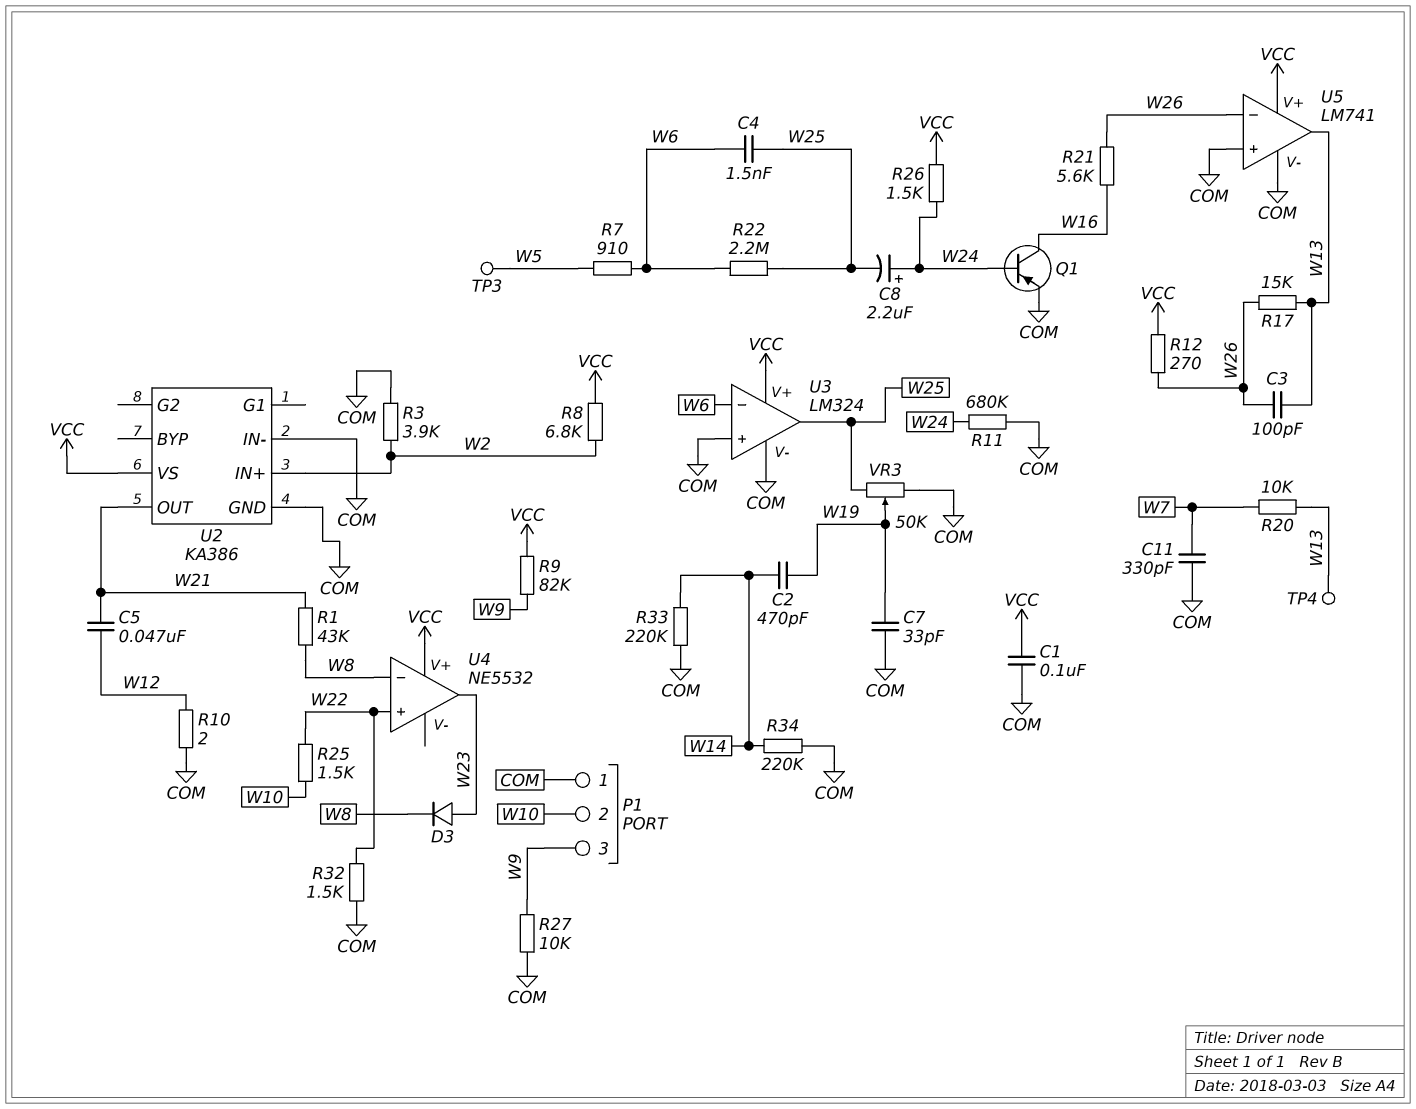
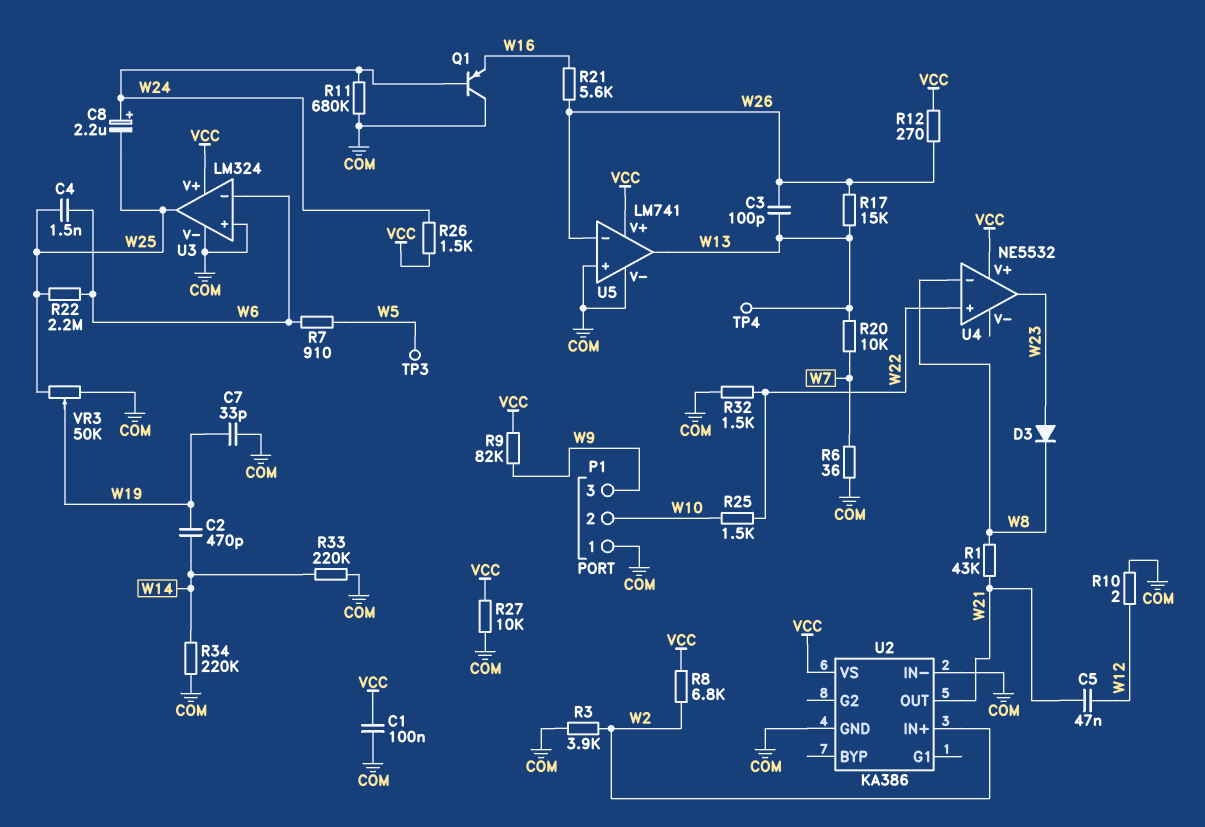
C11: 330pF (COM, W7) -> none
Q1: PNP (B W24, C W16, E COM) -> PNP (B W24, C COM, E W16)
R6: none -> 36 (COM, W7)
R27: 10k (COM, W9) -> 10k (COM, VCC)

